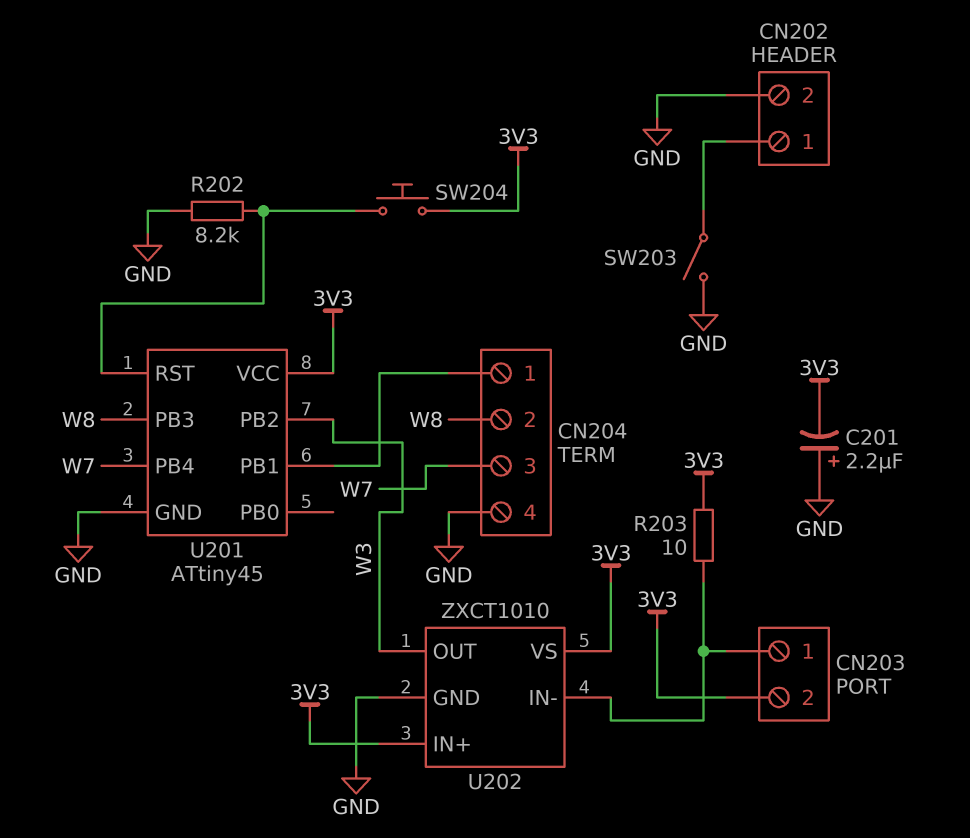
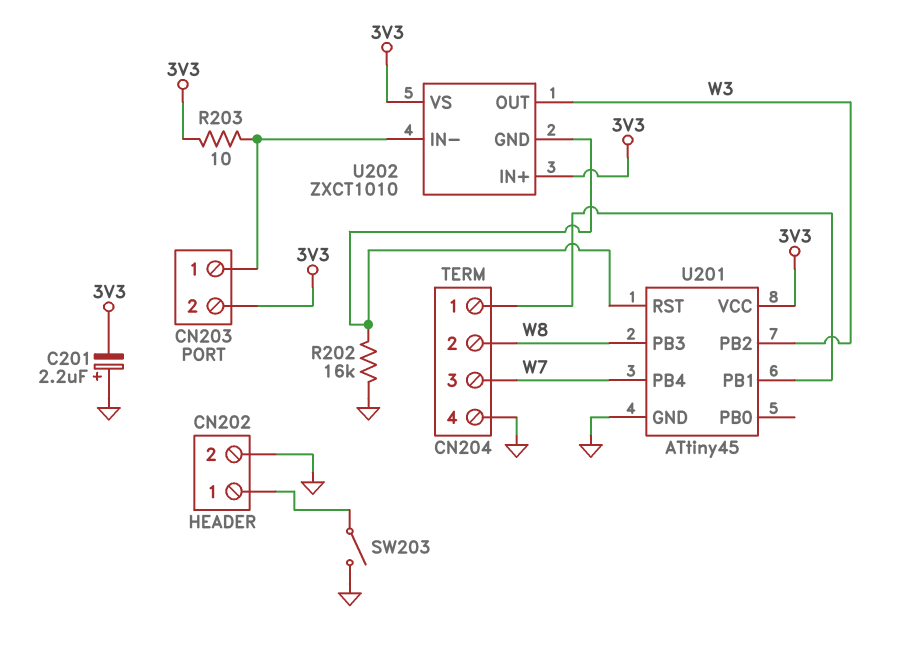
R202: 8.2k (GND, U201/RST) -> 16k (GND, U201/RST)
SW204: button (3V3, U201/RST) -> none
U202 pin GND: GND -> U201/RST

